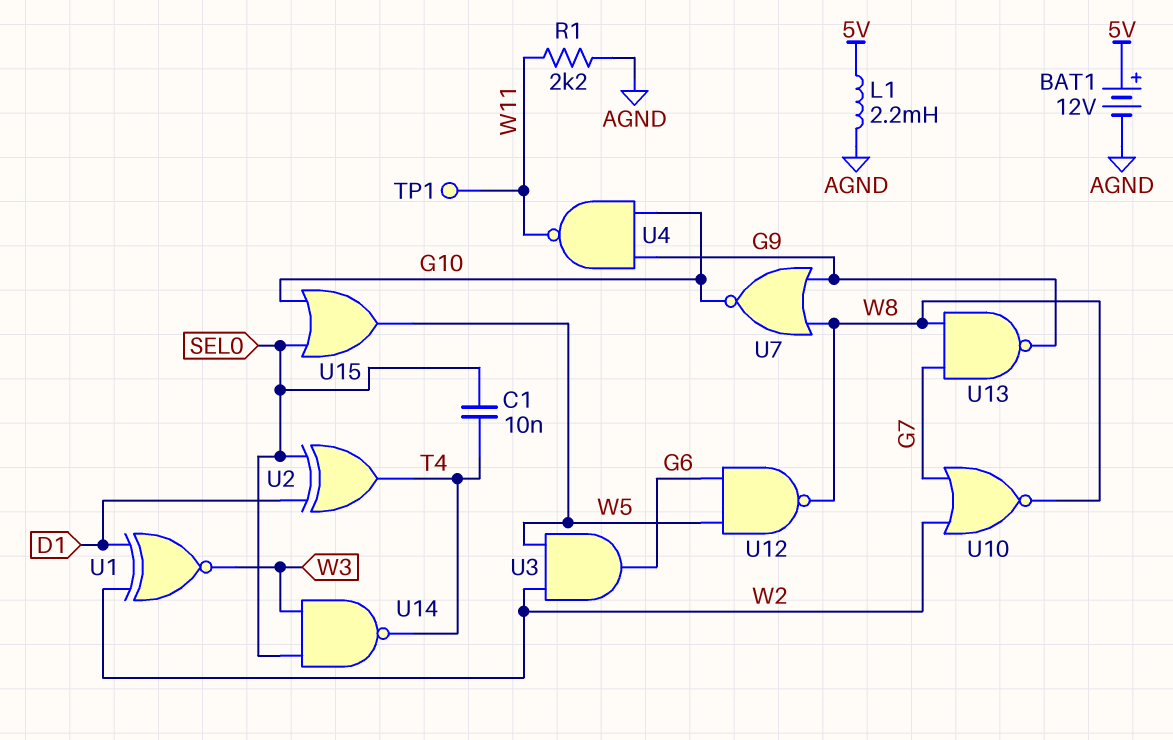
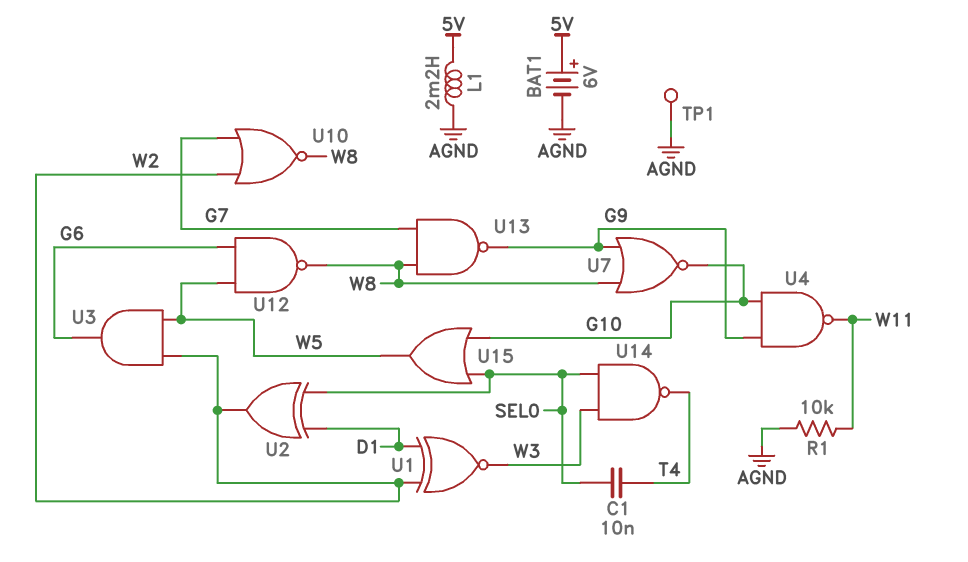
BAT1: 12V (plus 5V, minus AGND) -> 6V (plus 5V, minus AGND)
R1: 2.2k (AGND, W11) -> 10k (AGND, W11)
TP1: test point (W11) -> test point (AGND)
U2: XOR (in D1, in SEL0, out T4) -> XOR (in D1, in SEL0, out W2)

